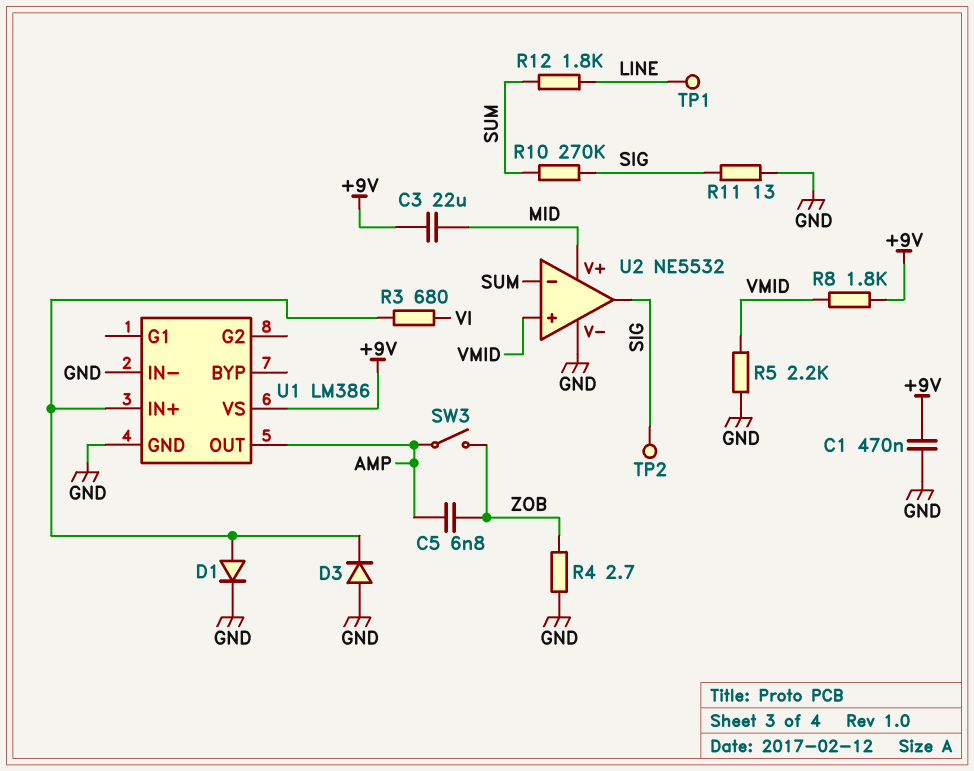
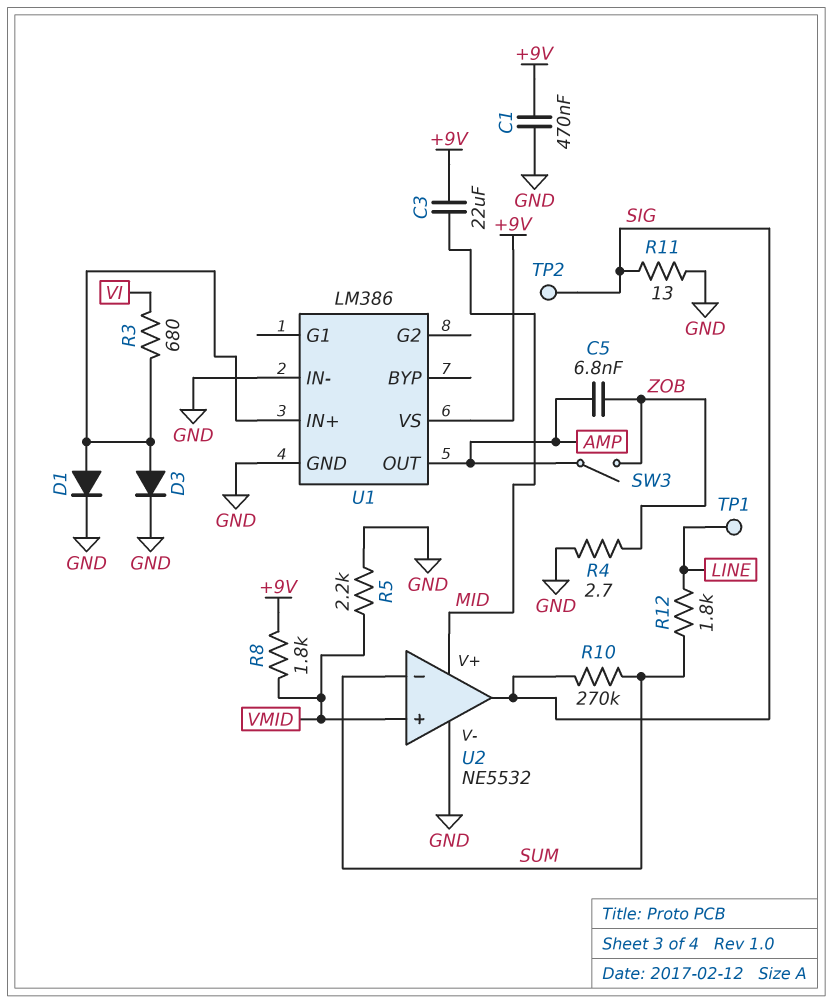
D3: diode (A GND, K U1/IN+) -> diode (A U1/IN+, K GND)

